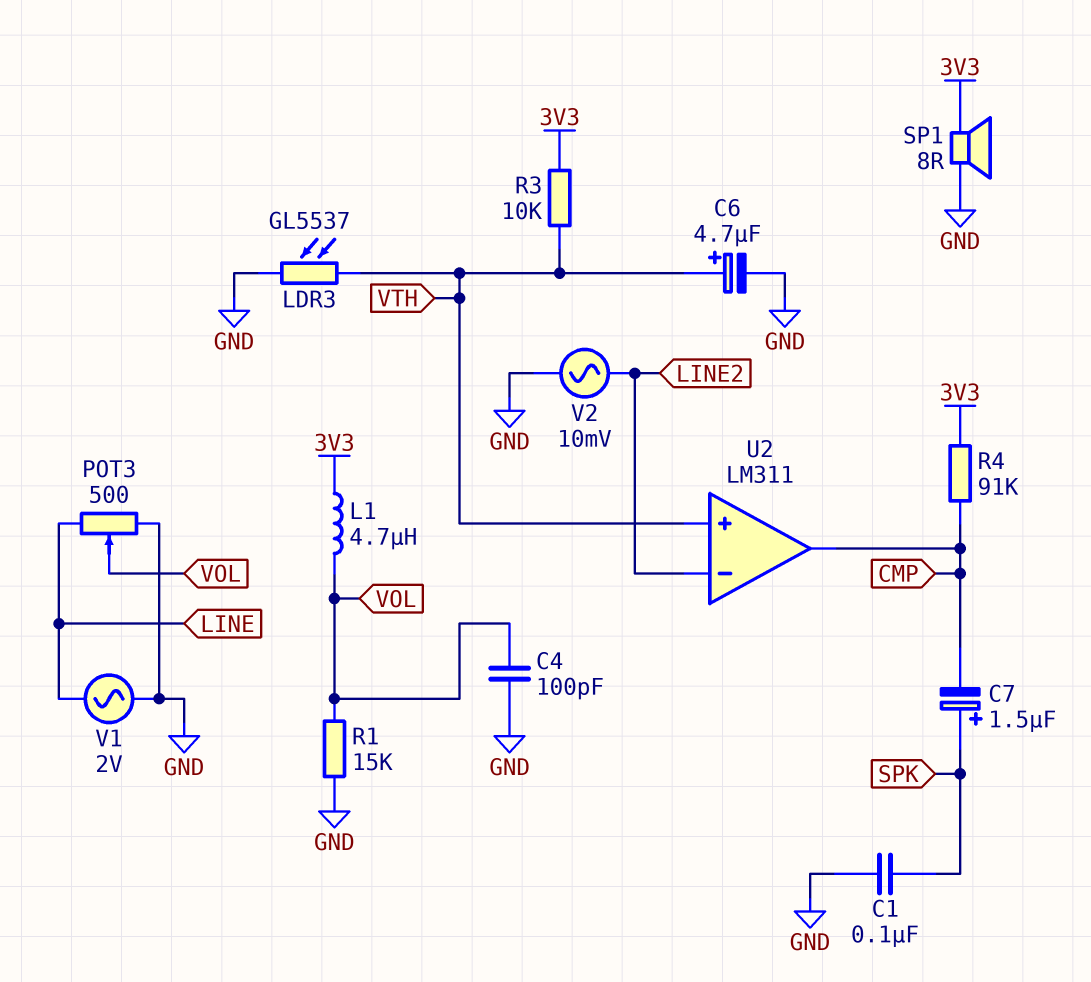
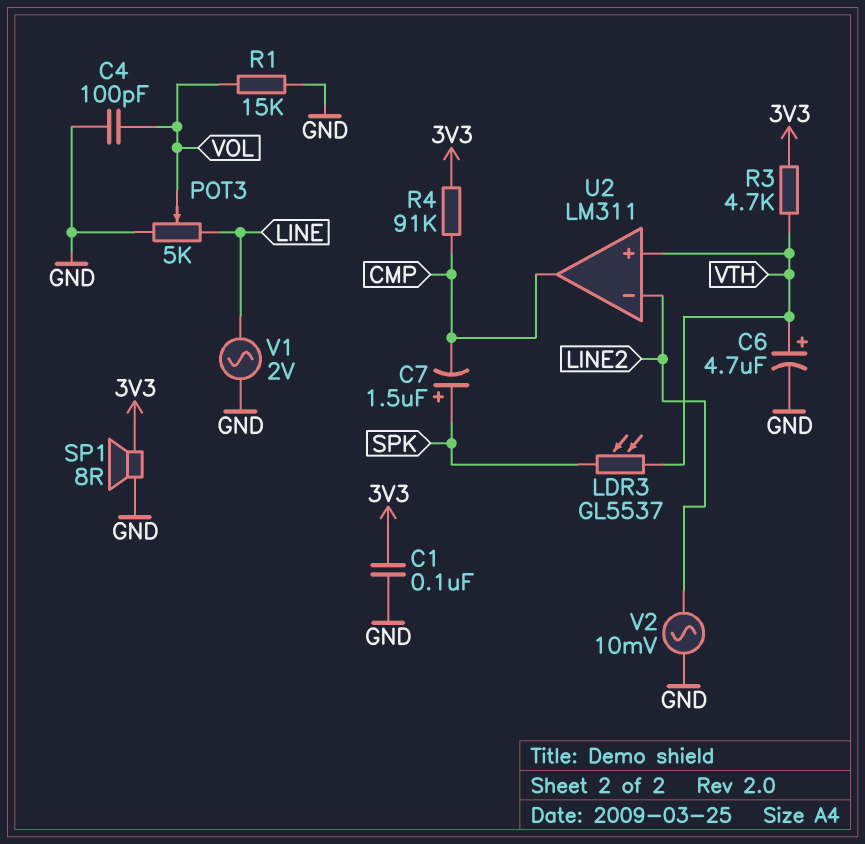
C1: 100nF (GND, SPK) -> 100nF (3V3, GND)
L1: 4.7uH (3V3, VOL) -> none
LDR3: GL5537 (GND, VTH) -> GL5537 (SPK, VTH)
POT3: 500 (GND, LINE, wiper VOL) -> 5k (GND, LINE, wiper VOL)
R3: 10k (3V3, VTH) -> 4.7k (3V3, VTH)

